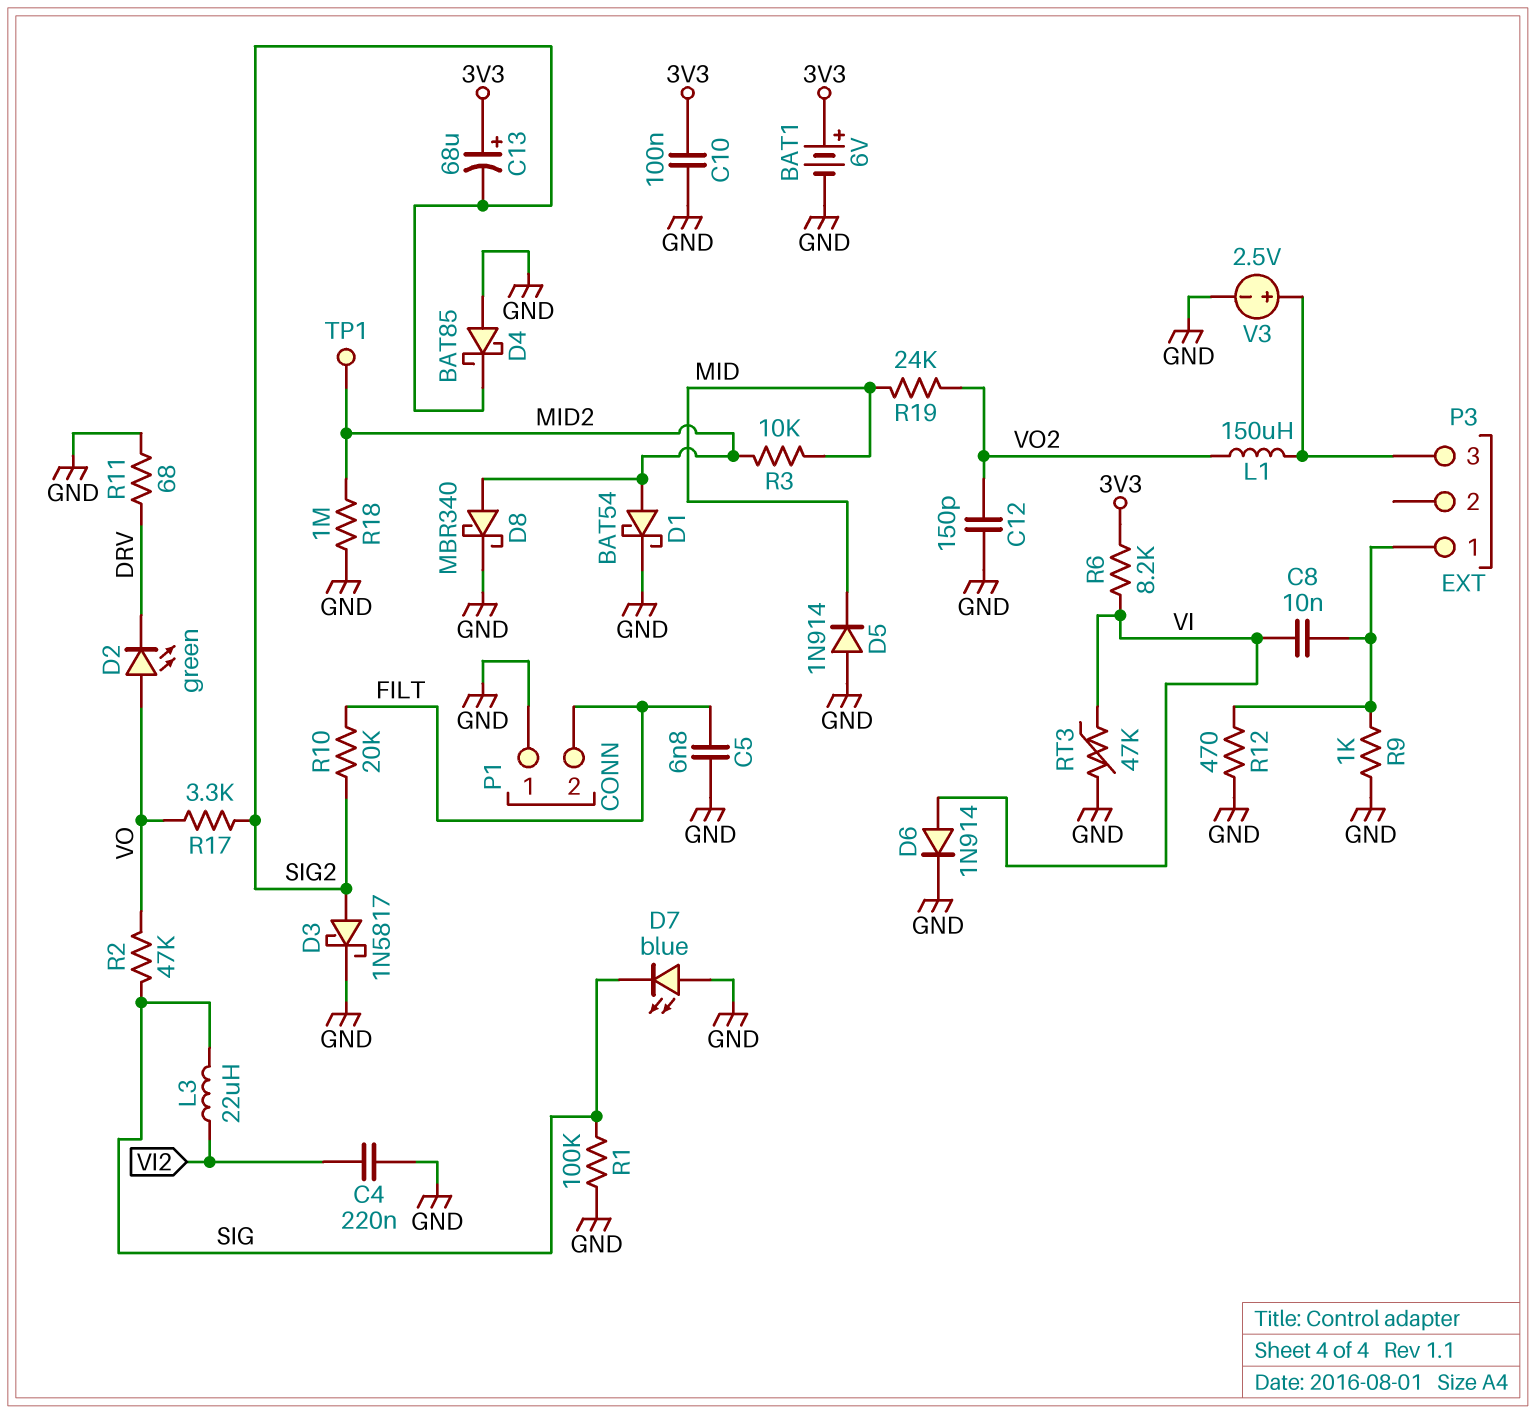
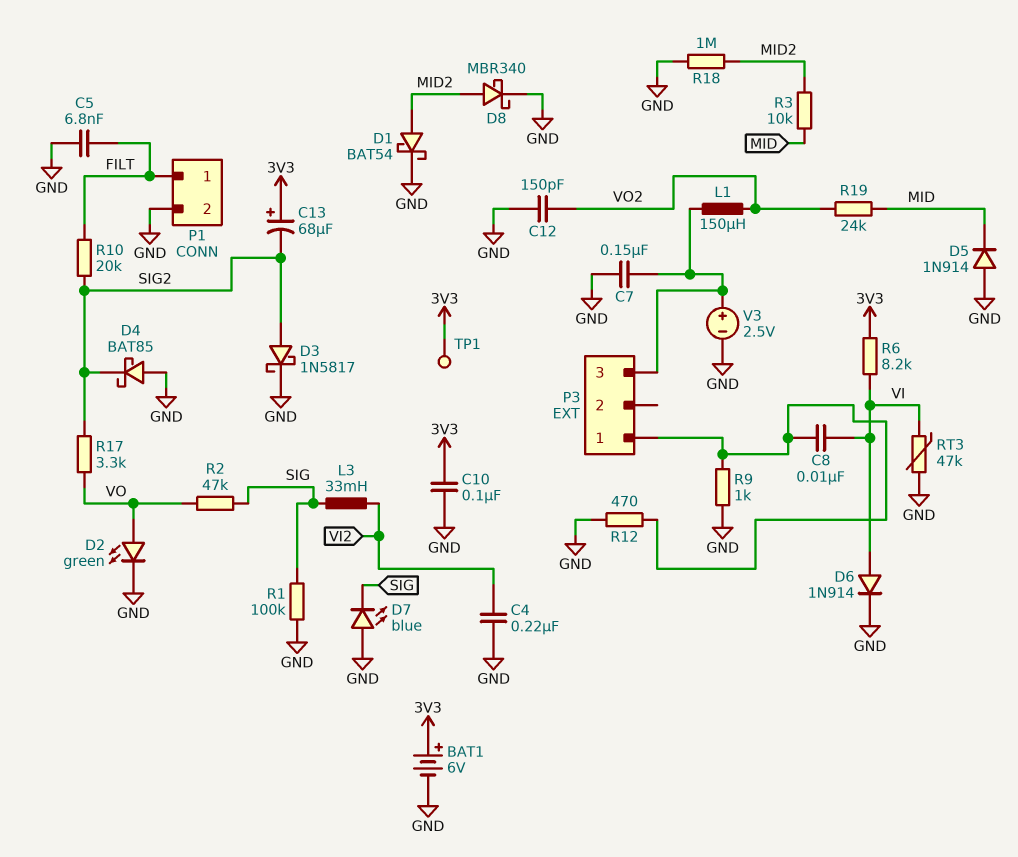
C7: none -> 150nF (GND, P3/3)
D2: LED green (A VO, K DRV) -> LED green (A VO, K GND)
L3: 22uH (SIG, VI2) -> 33mH (SIG, VI2)
P1 pin 1: GND -> FILT
P1 pin 2: FILT -> GND
R11: 68 (DRV, GND) -> none
TP1: test point (MID2) -> test point (3V3)

